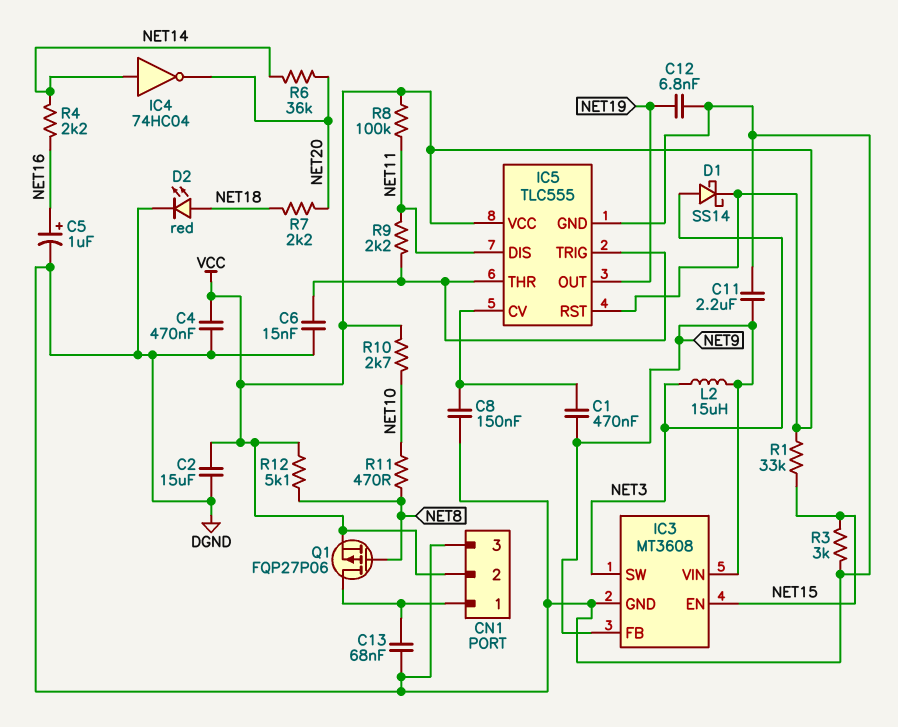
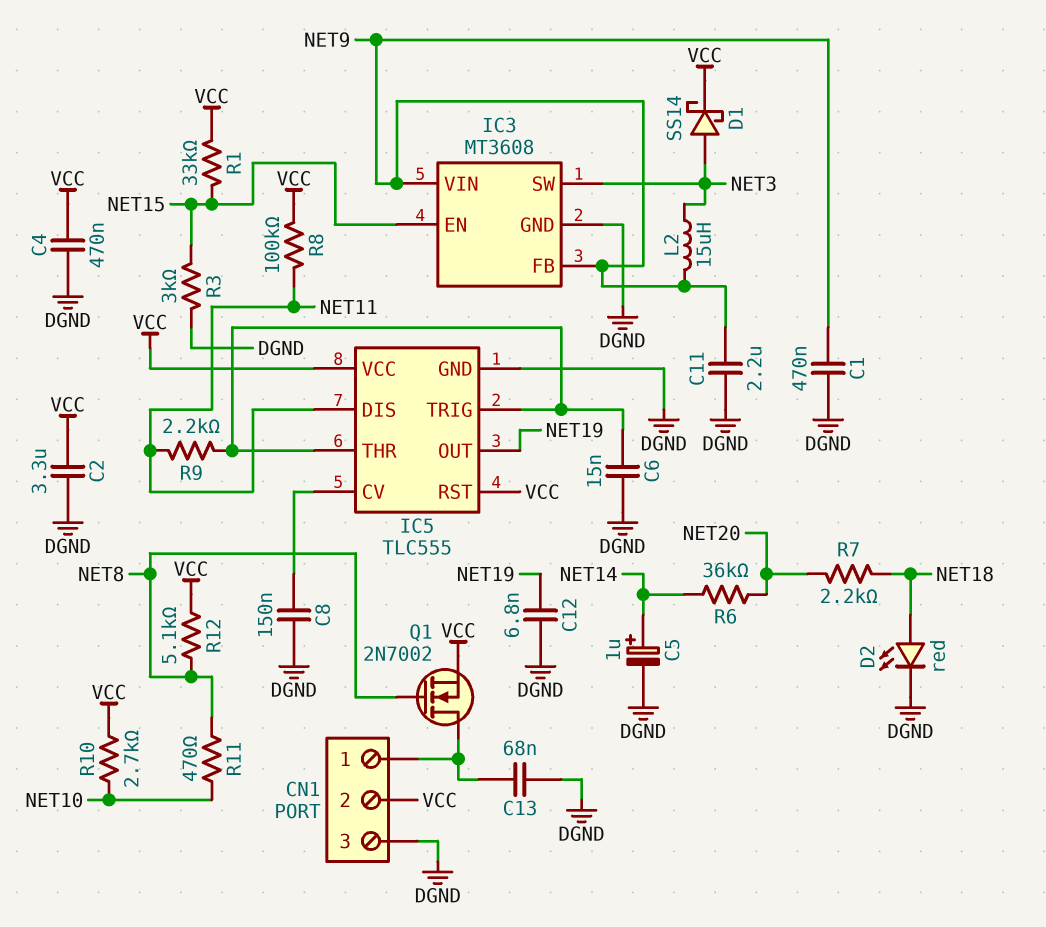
C1: 470nF (IC5/CV, NET9) -> 470nF (DGND, NET9)
C2: 15uF (DGND, VCC) -> 3.3uF (DGND, VCC)
C5: 1uF (plus NET16, minus DGND) -> 1uF (plus NET14, minus DGND)
IC4: NOT 74HC04 (in NET14, out NET20) -> none
Q1: PMOS FQP27P06 (G NET8, D CN1/1, S VCC) -> NMOS 2N7002 (G NET8, D CN1/1, S VCC)
R4: 2.2k (NET14, NET16) -> none

